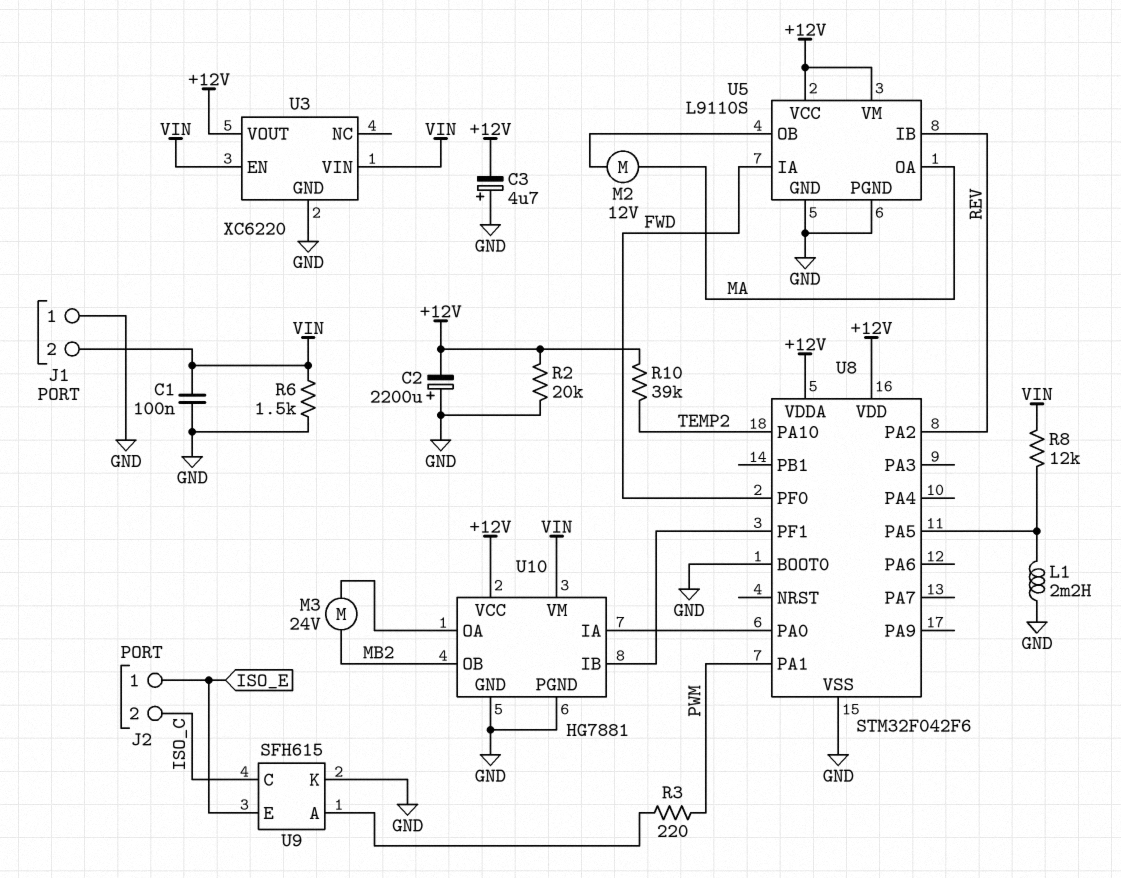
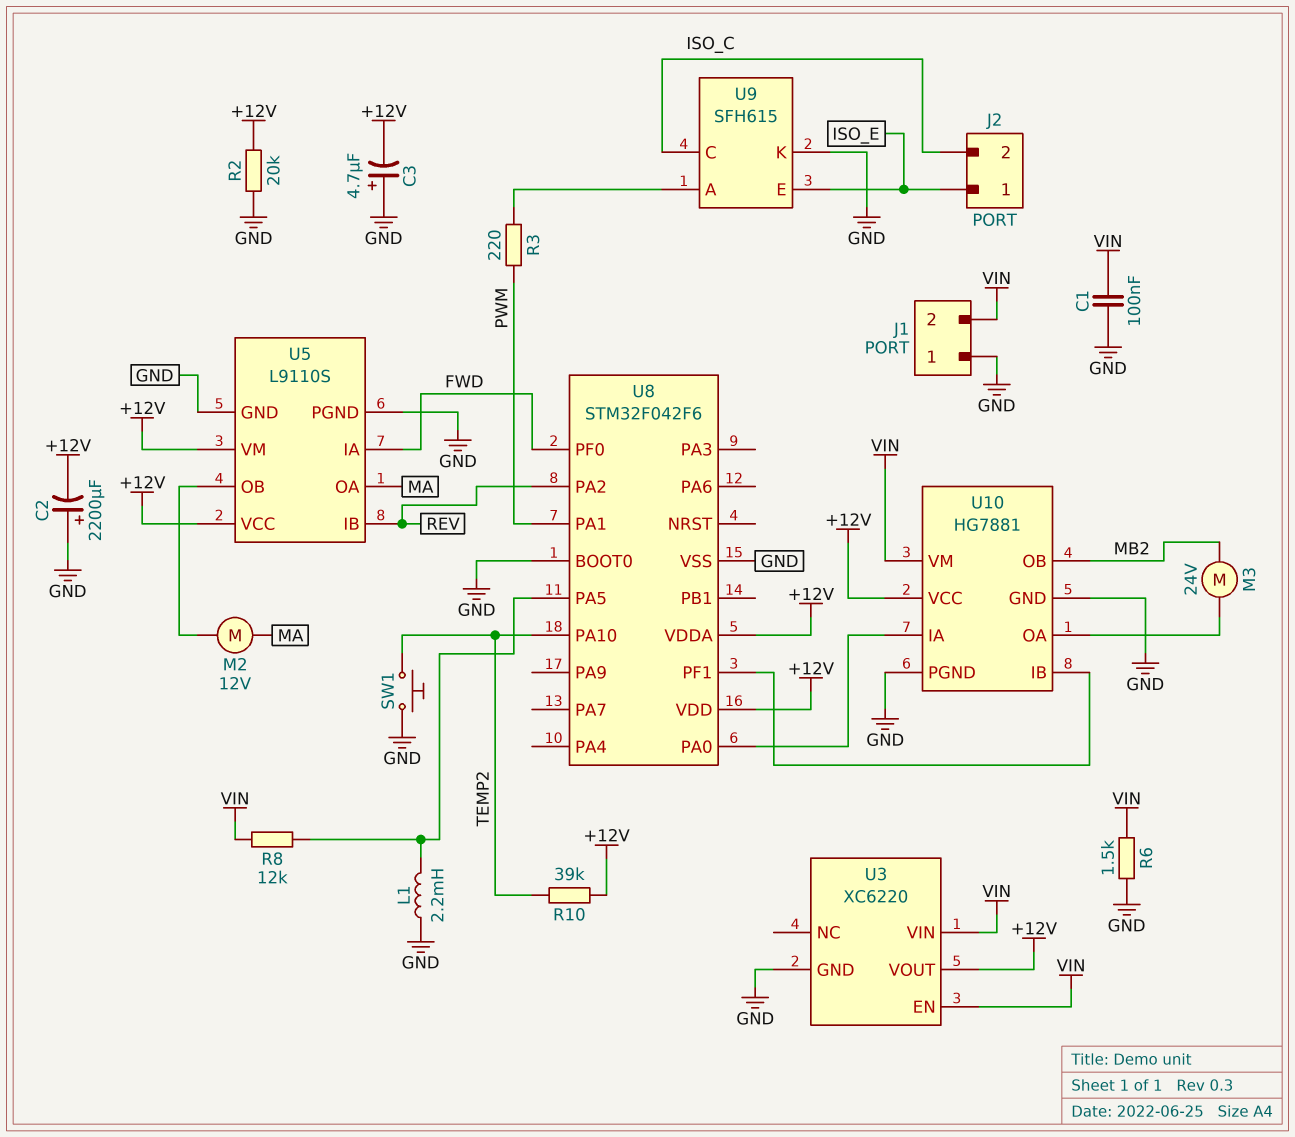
SW1: none -> button (GND, TEMP2)

